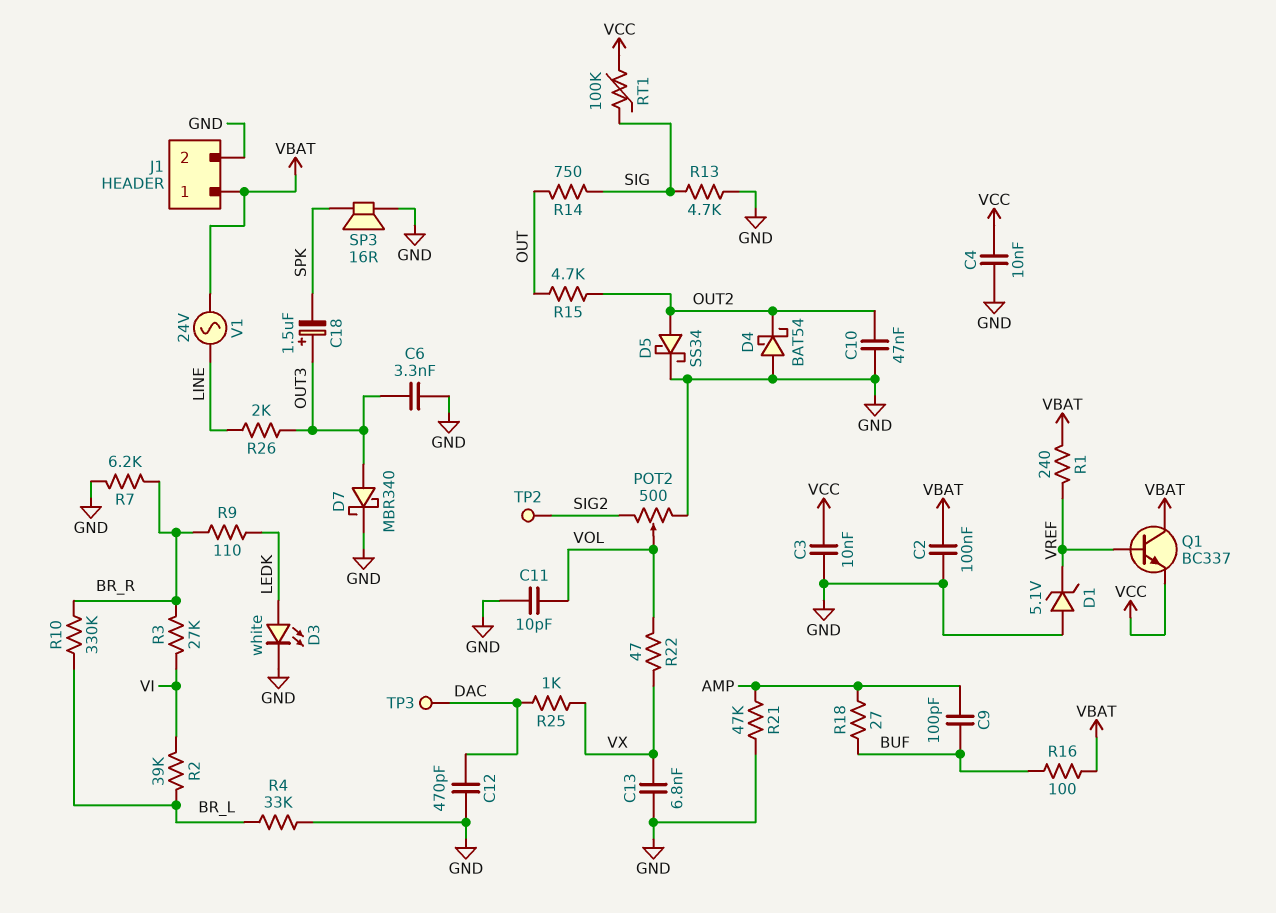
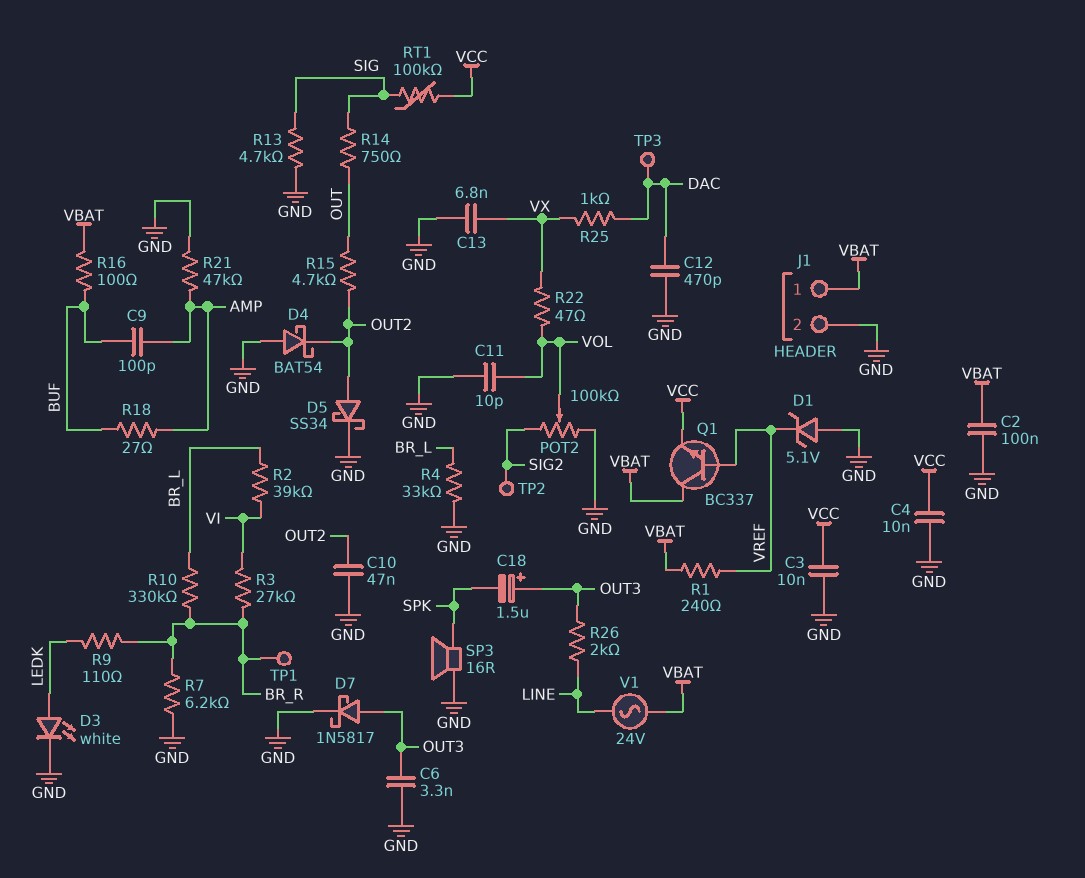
D7: schottky MBR340 (A OUT3, K GND) -> schottky 1N5817 (A OUT3, K GND)
POT2: 500 (GND, SIG2, wiper VOL) -> 100k (GND, SIG2, wiper VOL)
TP1: none -> test point (BR_R)

